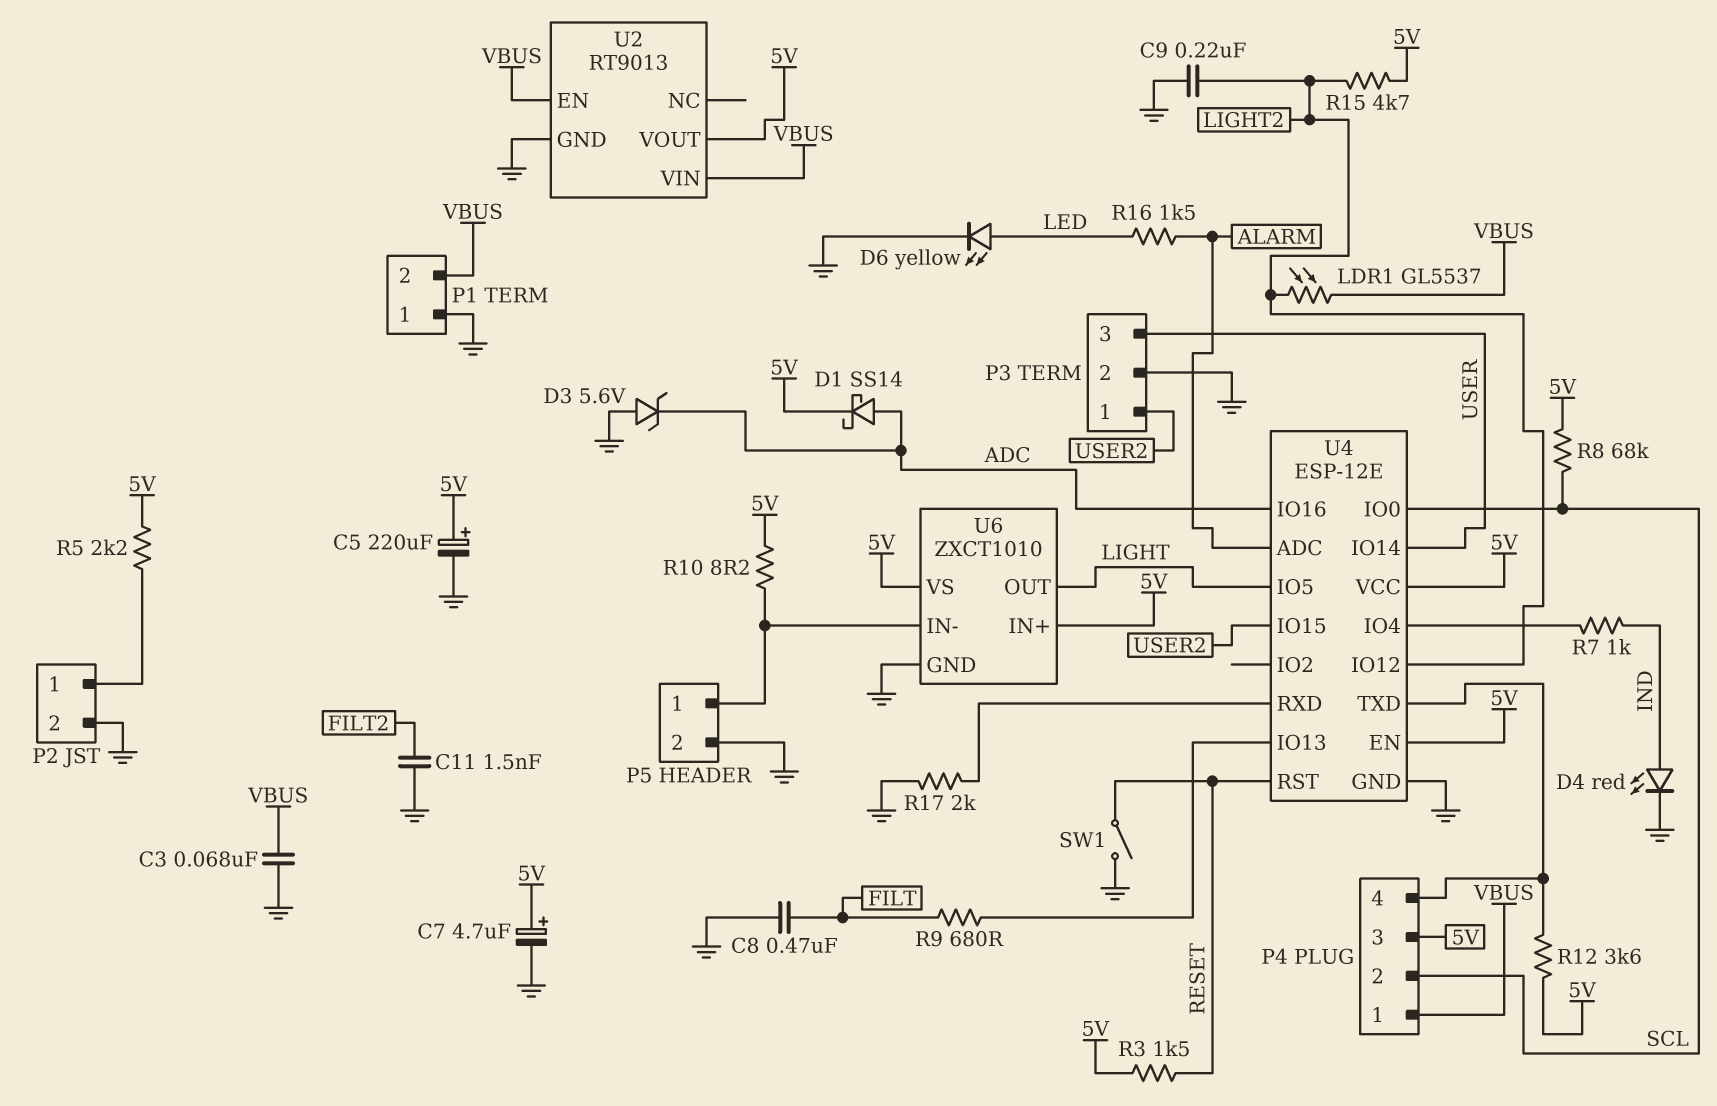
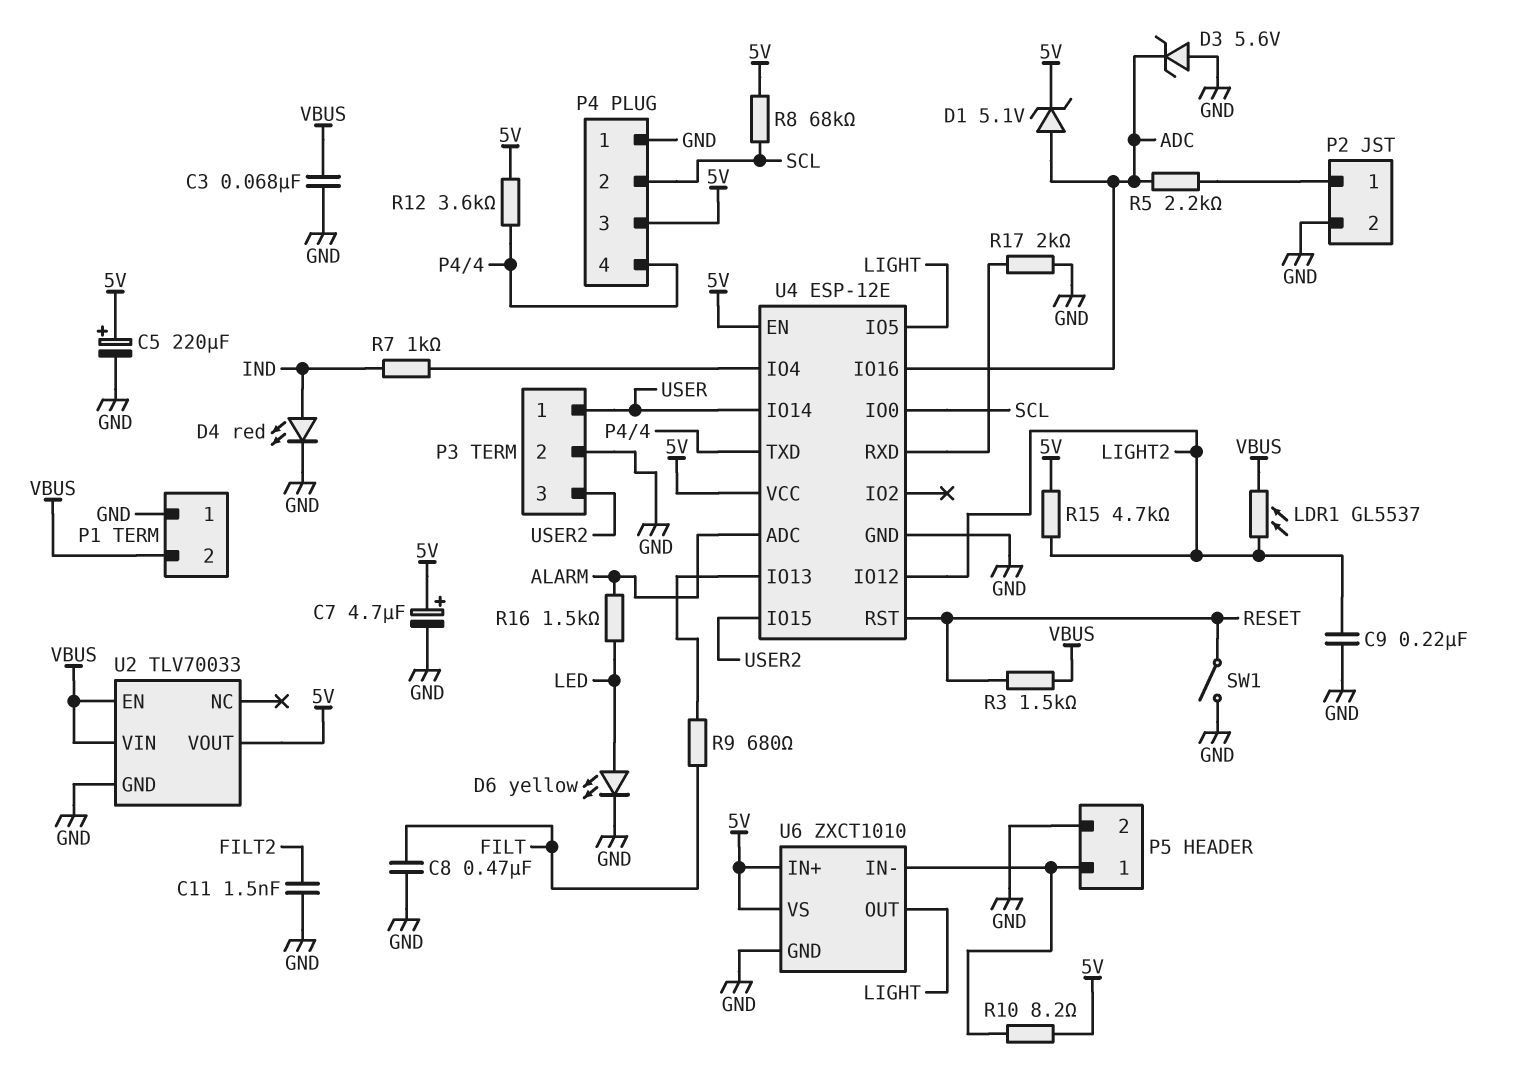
D1: schottky SS14 (A ADC, K 5V) -> zener 5.1V (A ADC, K 5V)
P3 pin 1: USER2 -> USER
P3 pin 3: USER -> USER2
P4 pin 1: VBUS -> GND
R3: 1.5k (5V, RESET) -> 1.5k (RESET, VBUS)
R5: 2.2k (5V, P2/1) -> 2.2k (ADC, P2/1)
U2: RT9013 -> TLV70033

